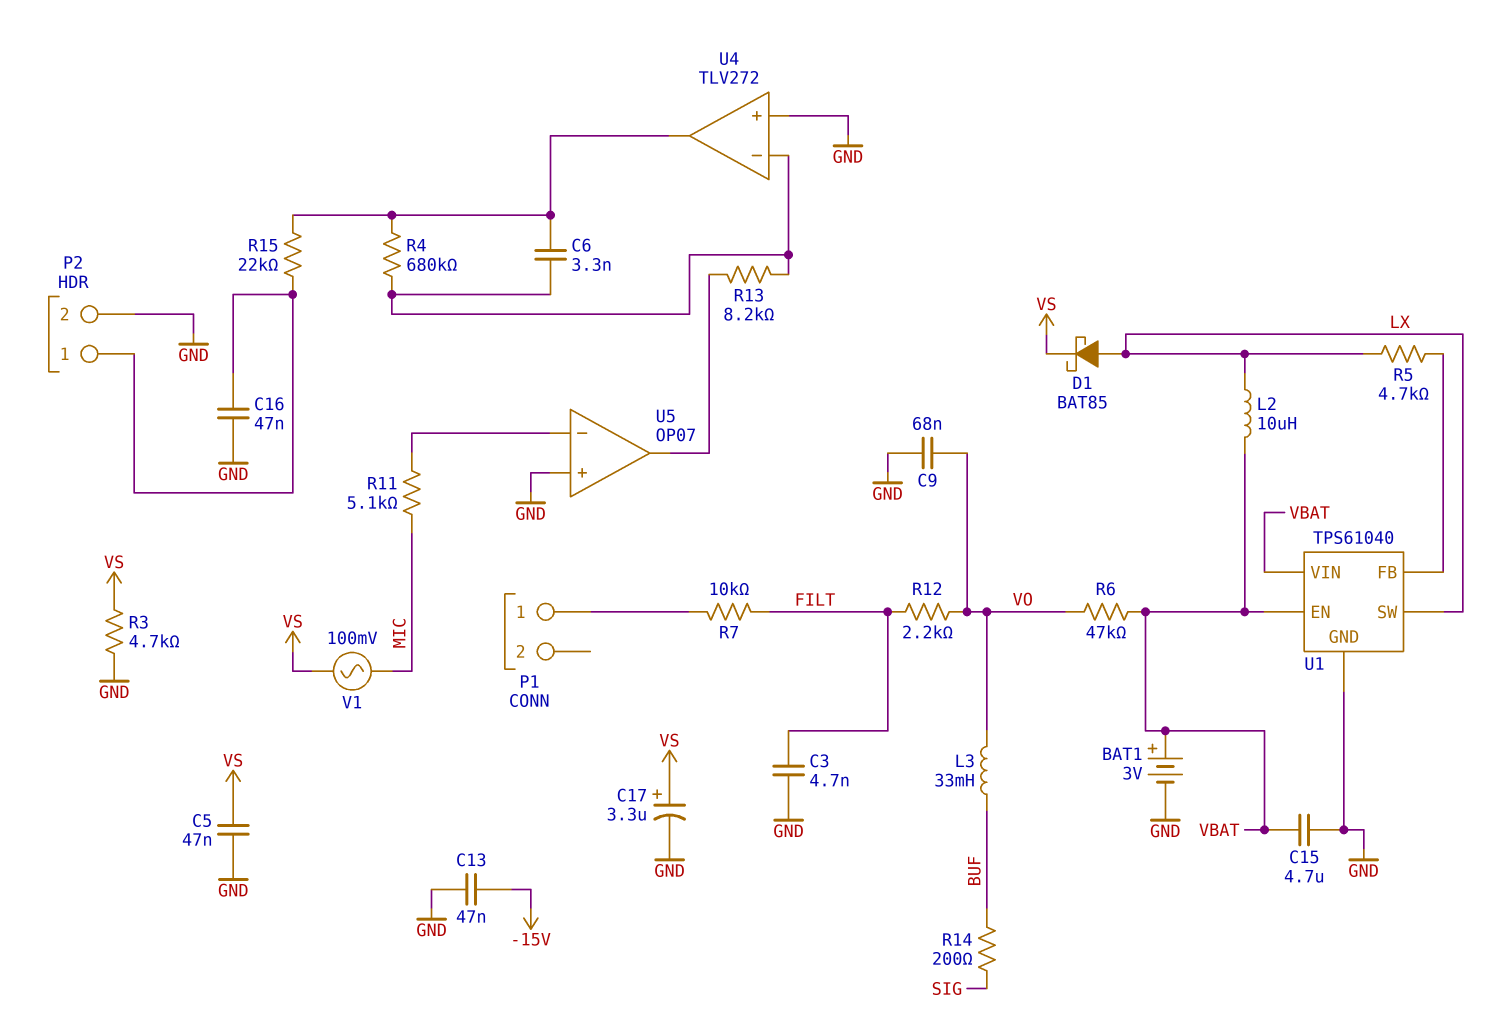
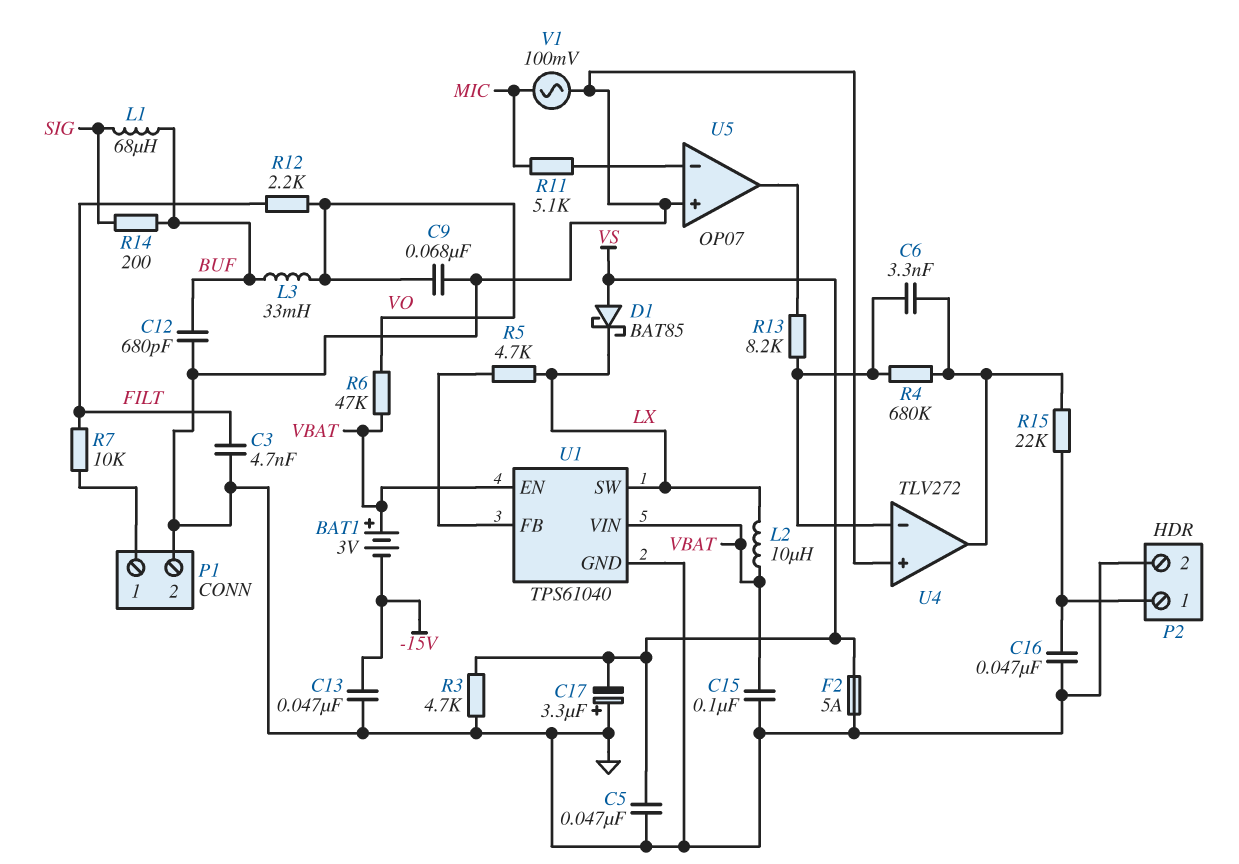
BAT1: 3V (plus VBAT, minus GND) -> 3V (plus VBAT, minus -15V)
C12: none -> 680pF (BUF, GND)
C15: 4.7uF (GND, VBAT) -> 100nF (GND, VBAT)
C17: 3.3uF (plus VS, minus GND) -> 3.3uF (plus GND, minus VS)
D1: schottky BAT85 (A LX, K VS) -> schottky BAT85 (A VS, K LX)
F2: none -> 5A (GND, VS)
L1: none -> 68uH (BUF, SIG)
P1 pin 2: none -> GND
V1: AC 100mV (MIC, VS) -> AC 100mV (GND, MIC)

